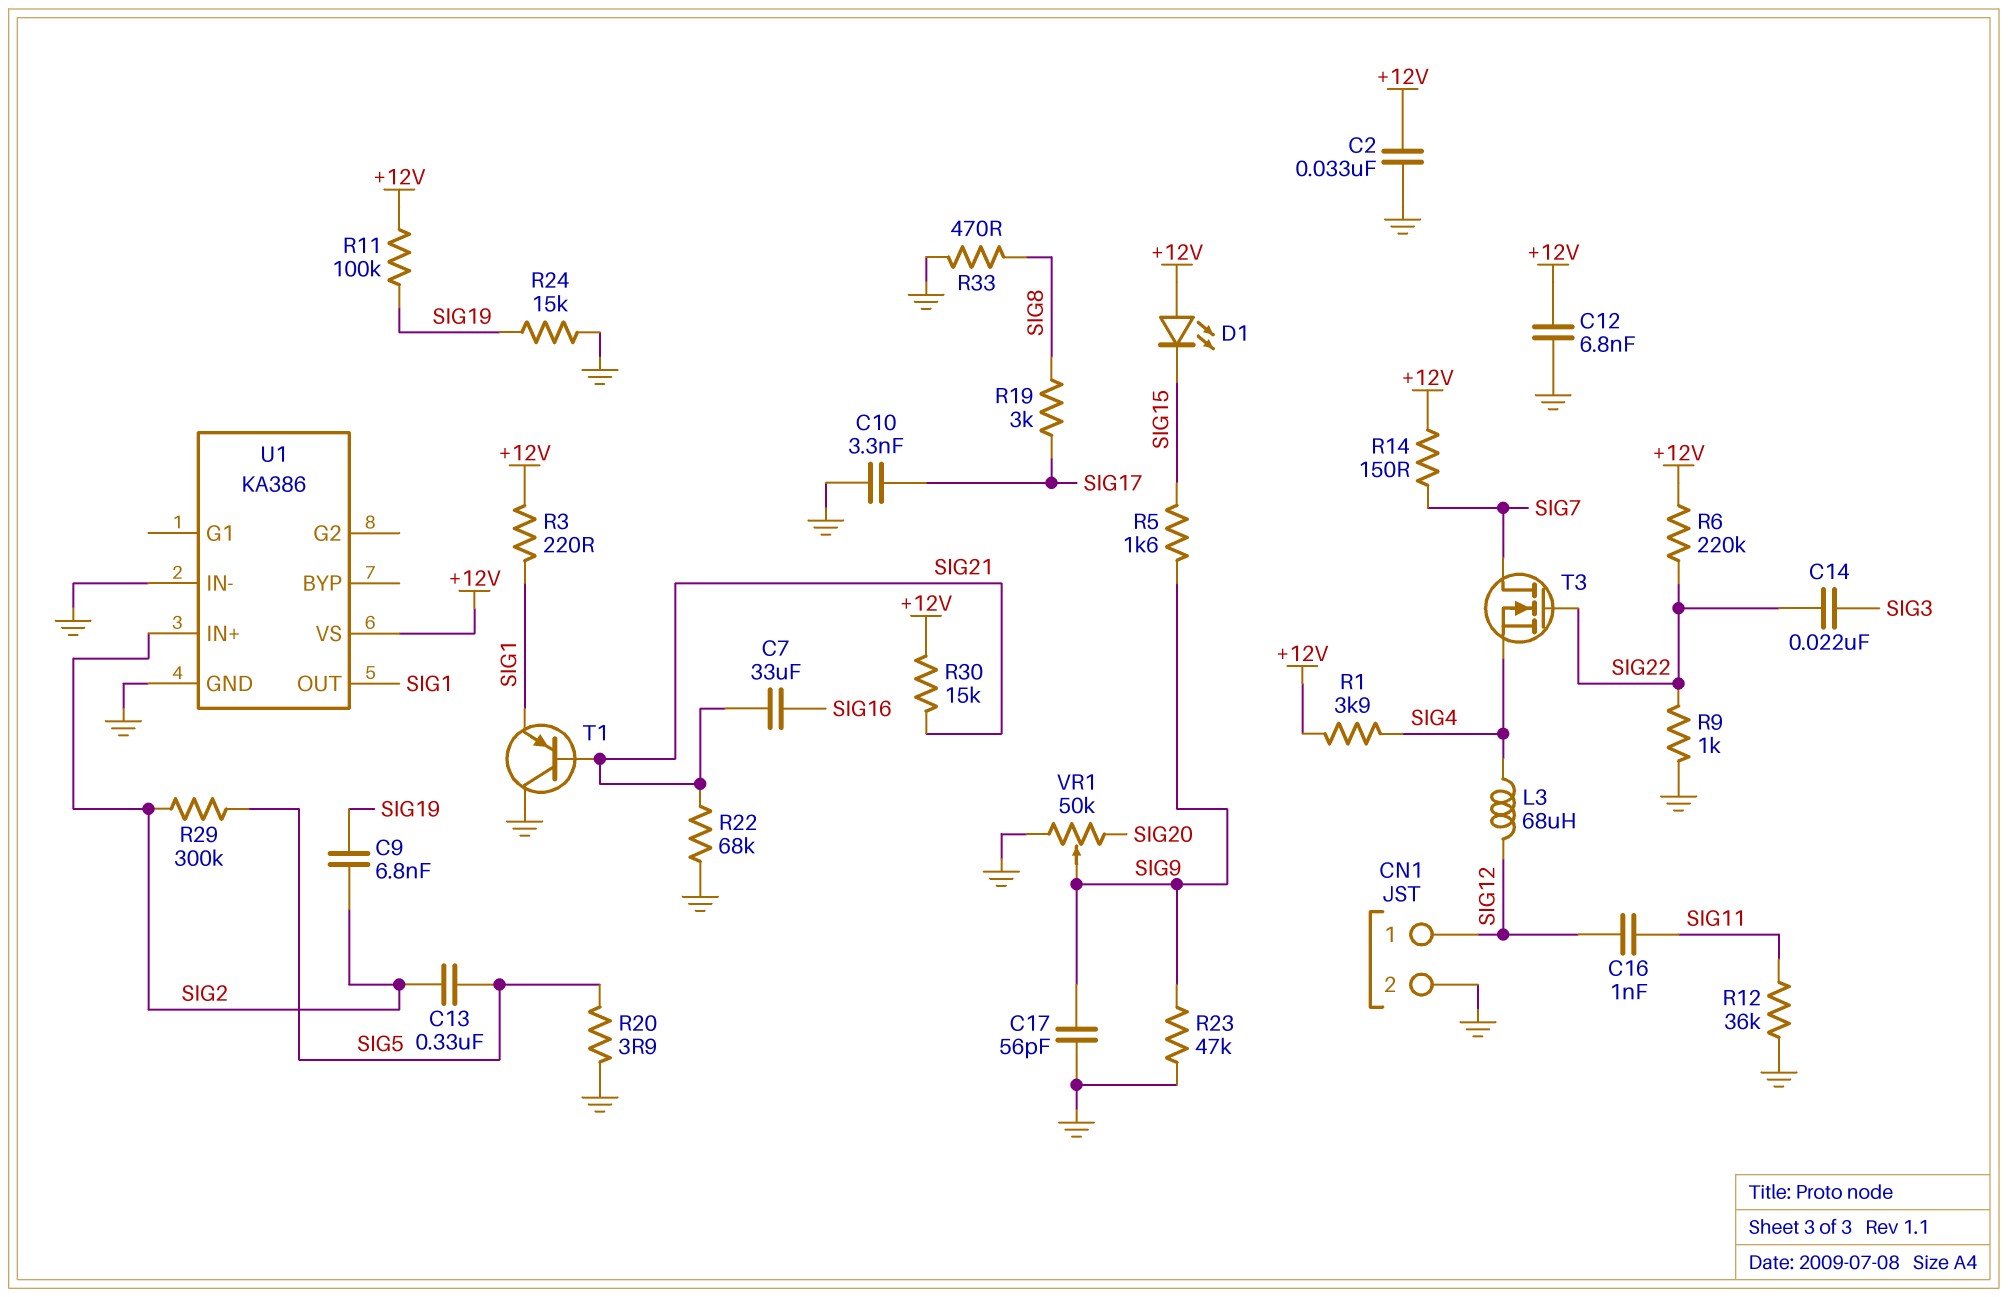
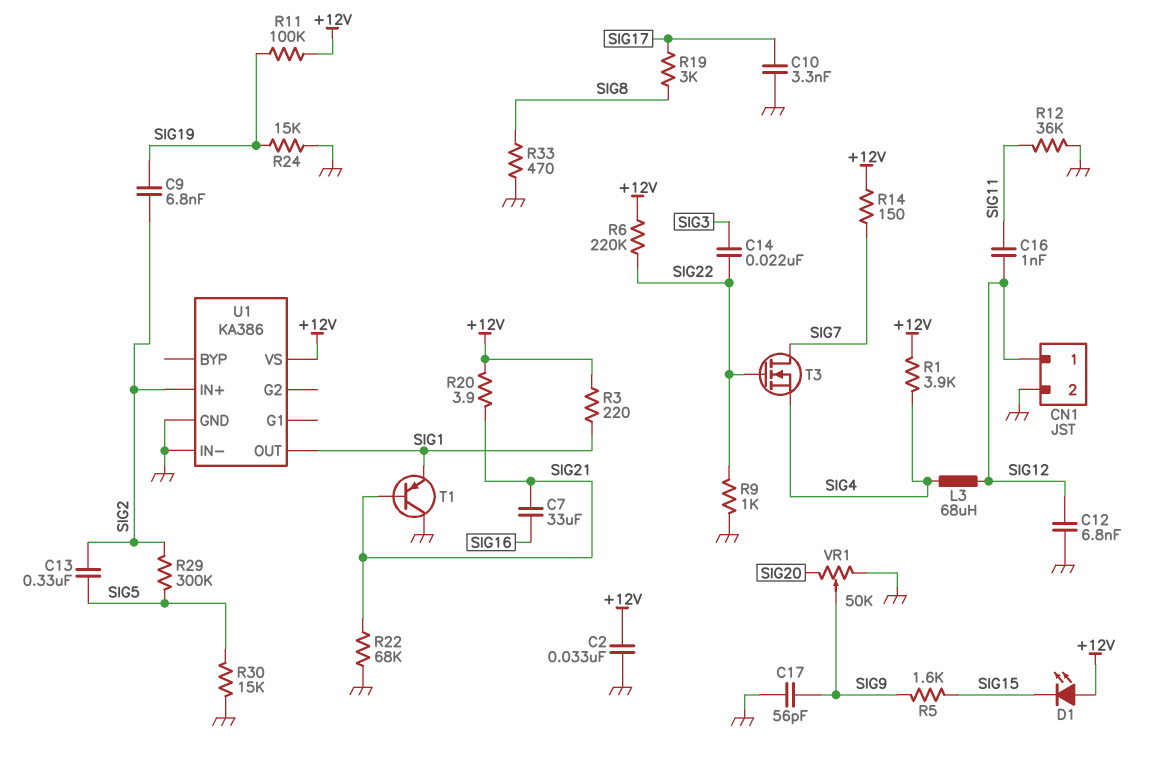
C12: 6.8nF (+12V, GND) -> 6.8nF (GND, SIG12)
R20: 3.9 (GND, SIG5) -> 3.9 (+12V, SIG21)
R23: 47k (GND, SIG9) -> none
R30: 15k (+12V, SIG21) -> 15k (GND, SIG5)

